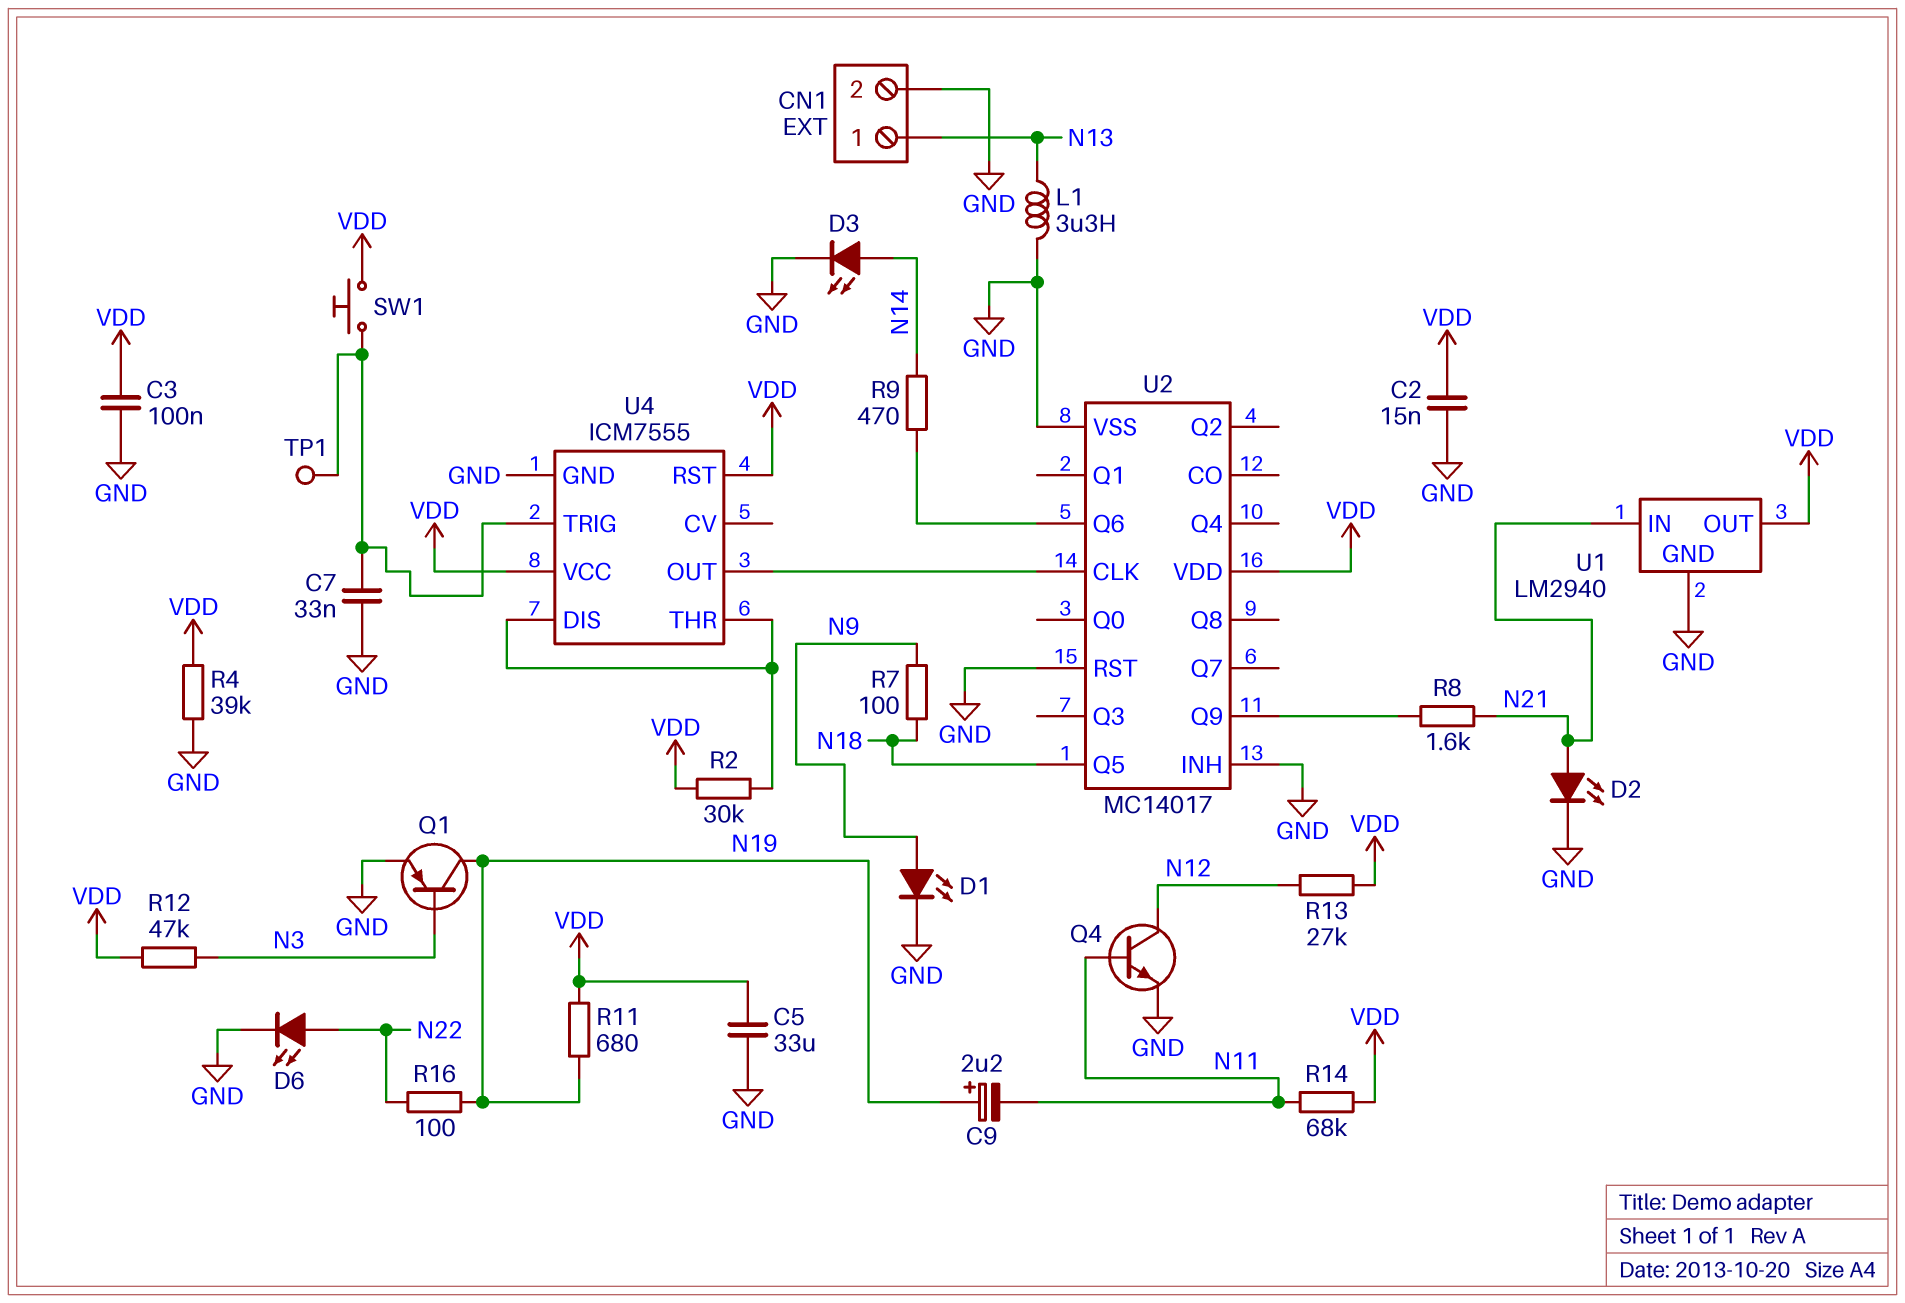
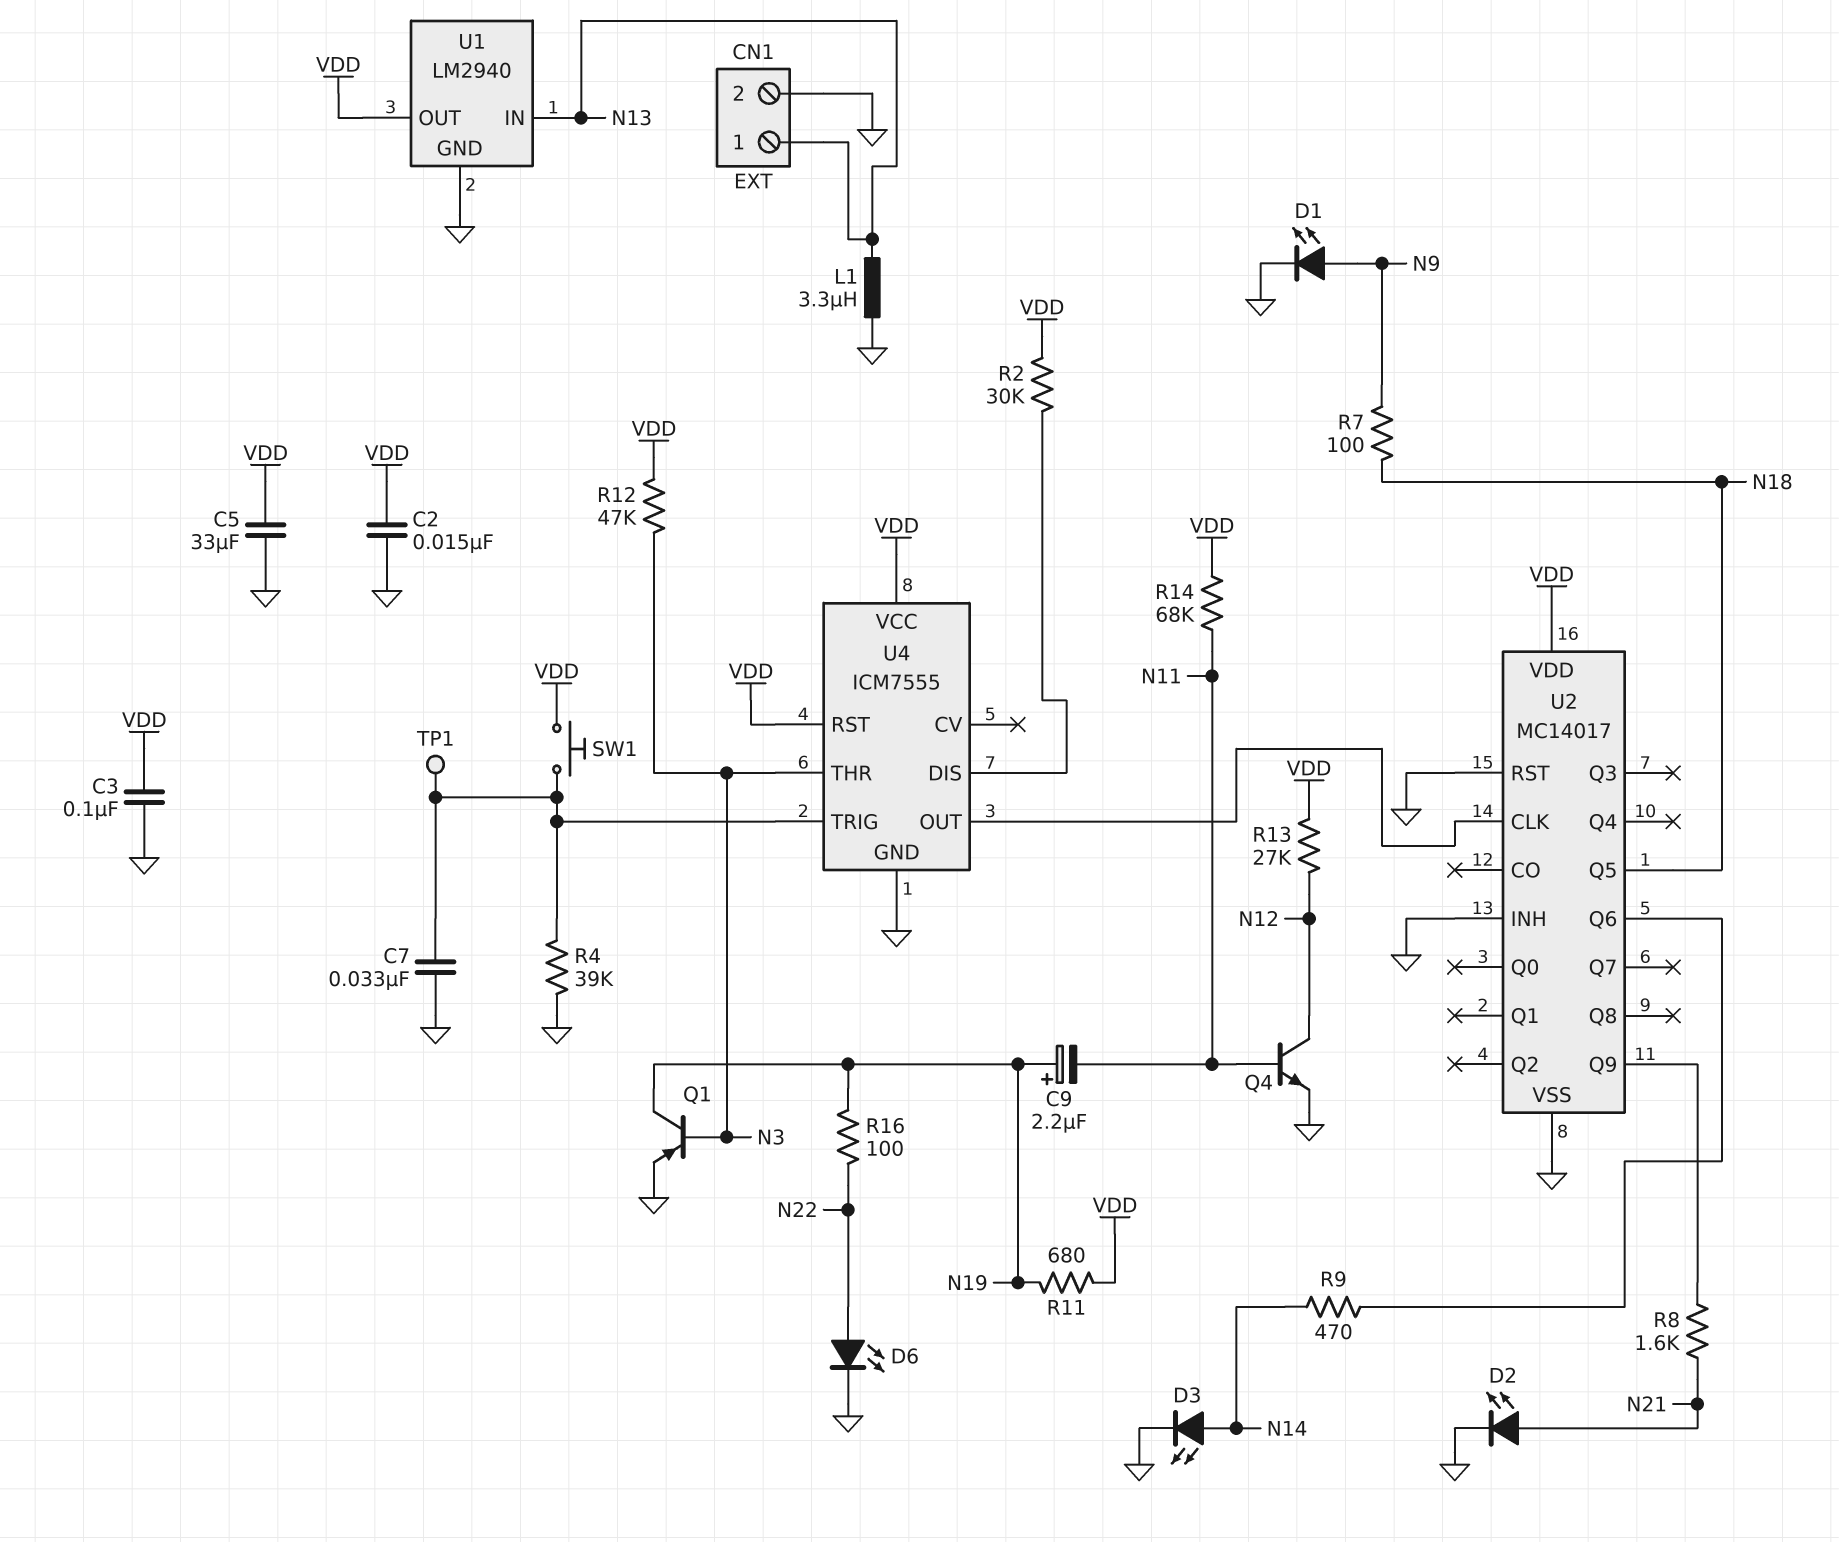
R4: 39k (GND, VDD) -> 39k (GND, U4/TRIG)
U1 pin IN: N21 -> N13
U4 pin THR: U4/DIS -> N3

